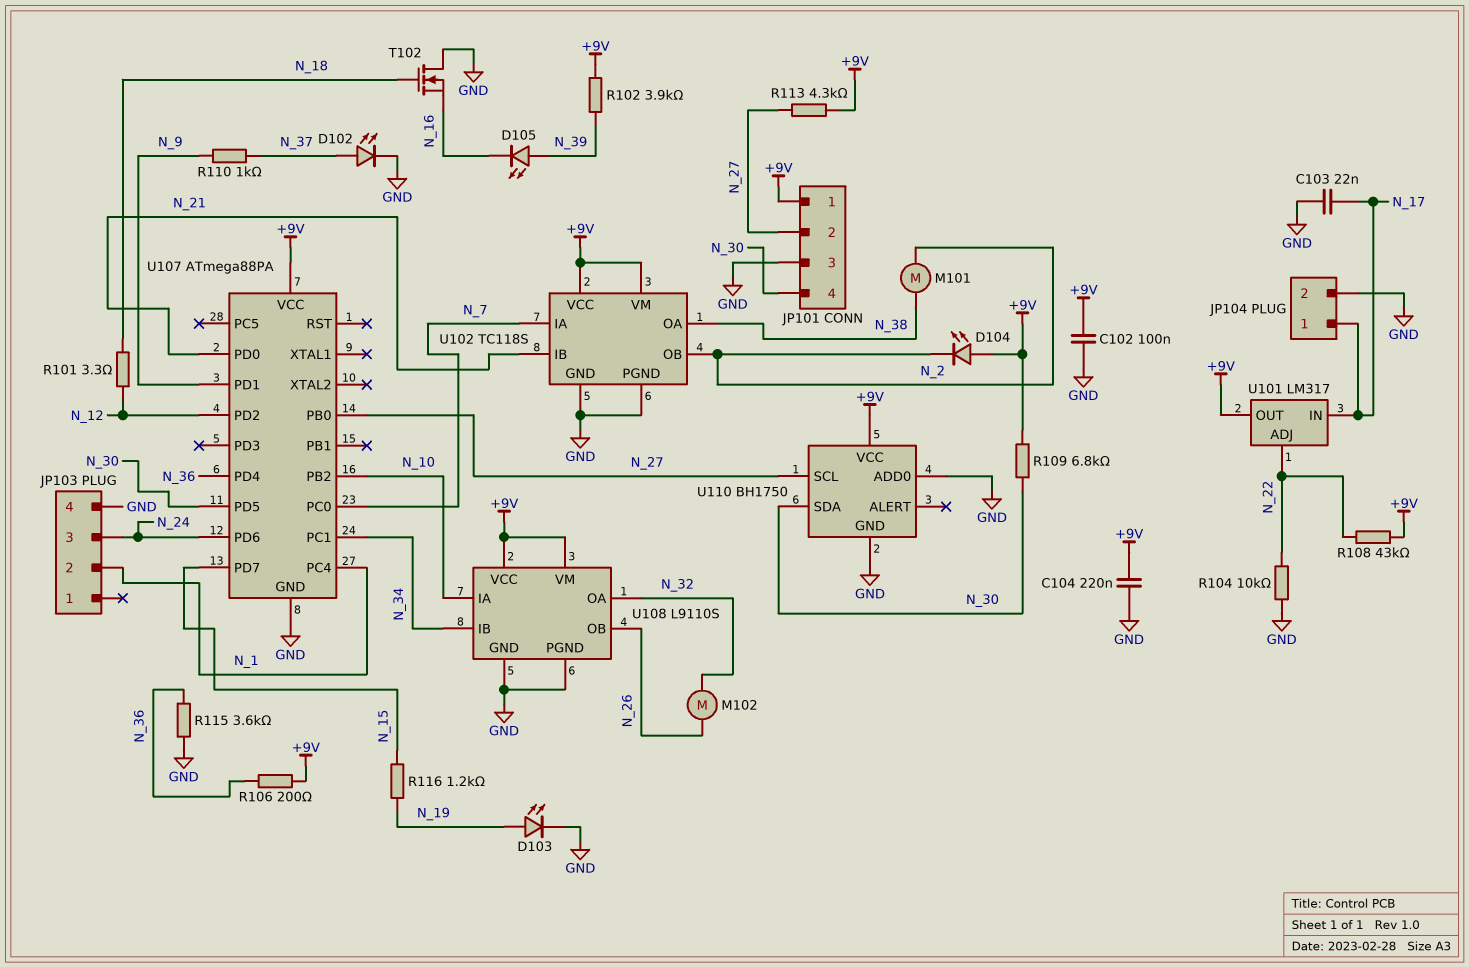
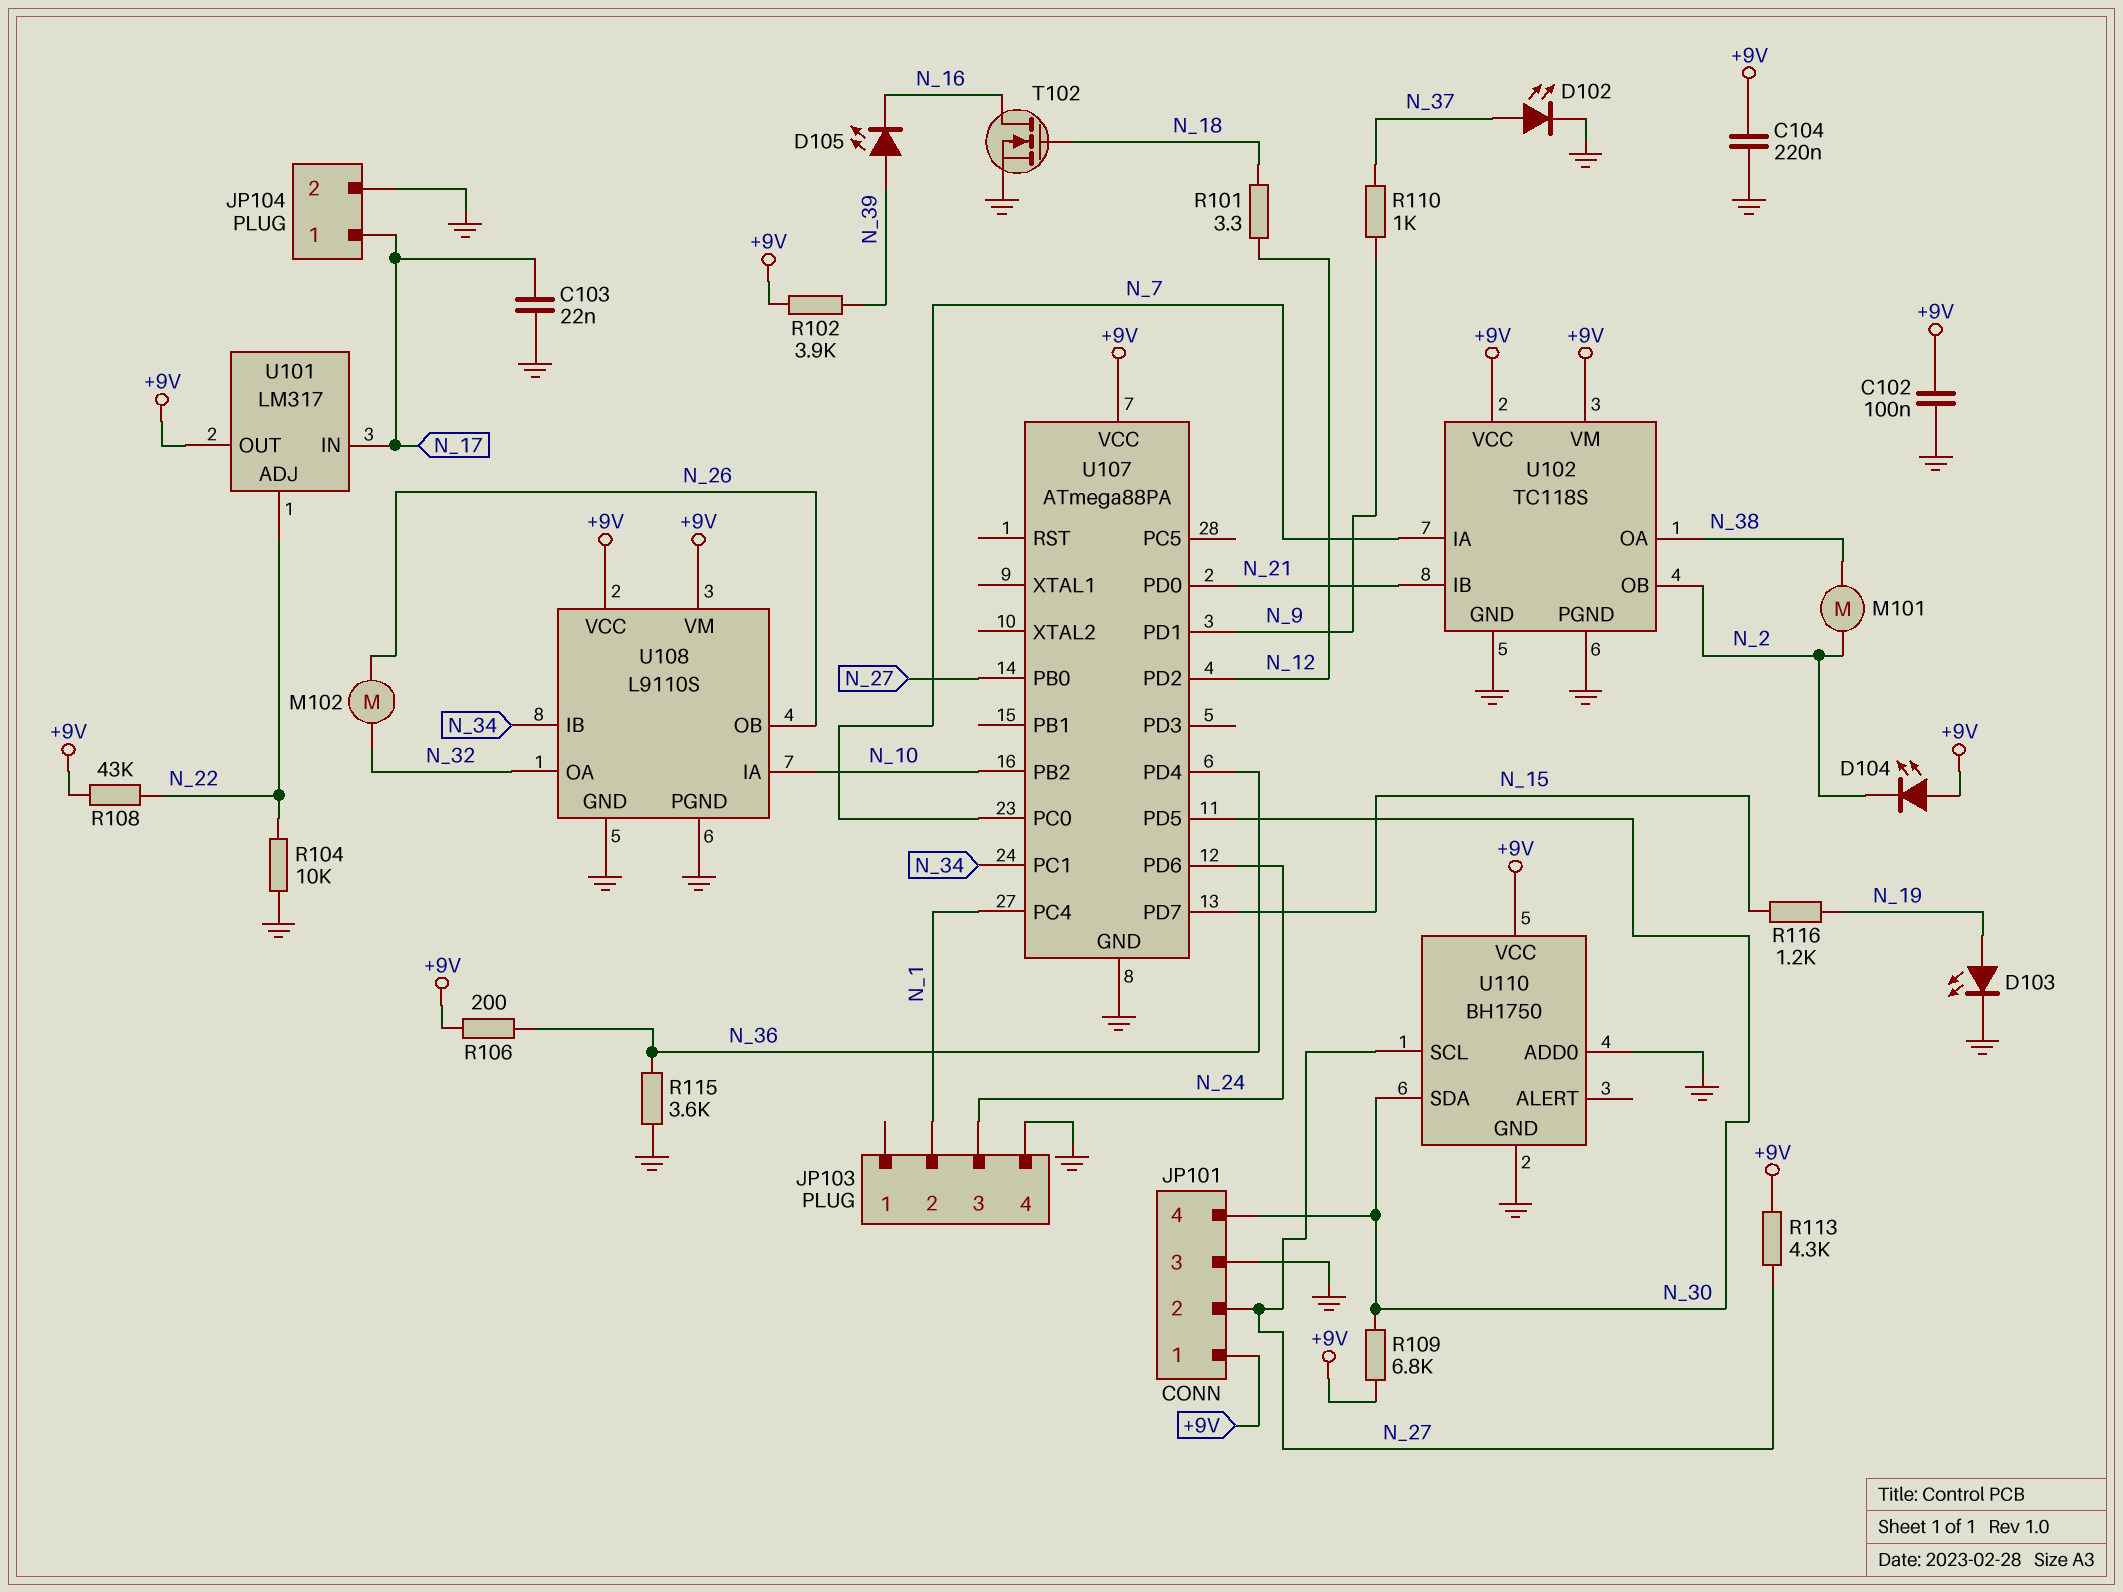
T102: NMOS (G N_18, D GND, S N_16) -> NMOS (G N_18, D N_16, S GND)

